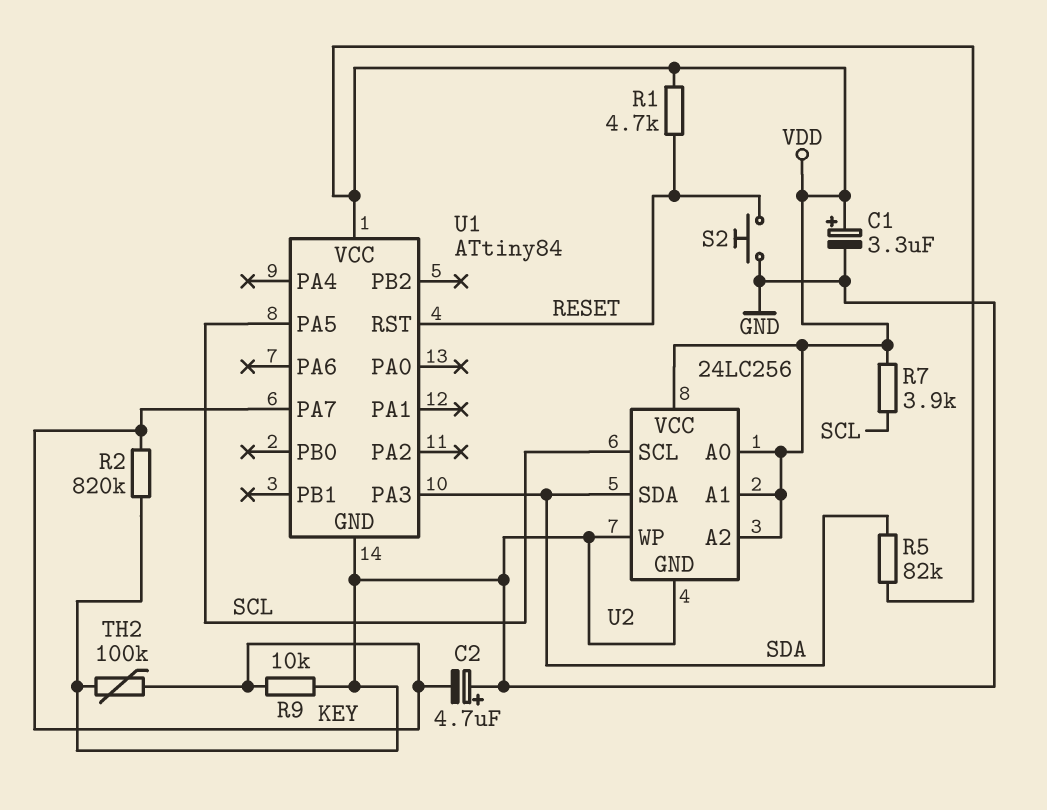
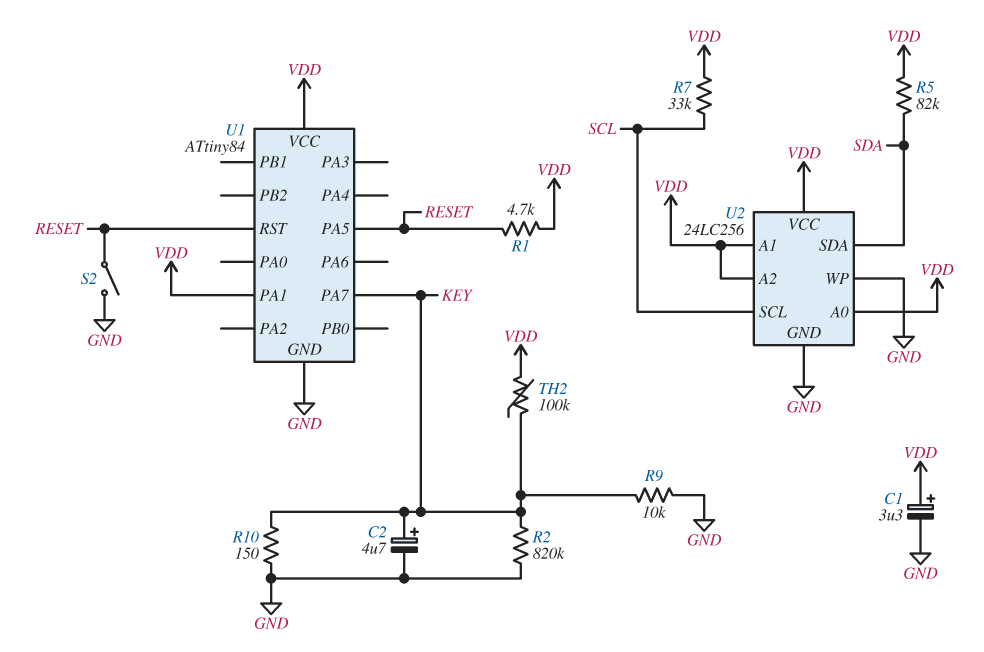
C2: 4.7uF (plus GND, minus KEY) -> 4.7uF (plus KEY, minus GND)
R7: 3.9k (SCL, VDD) -> 33k (SCL, VDD)
R10: none -> 150 (GND, KEY)
S2: button (GND, RESET) -> switch (GND, RESET)
TH2: 100k (GND, KEY) -> 100k (KEY, VDD)
U1 pin PA1: none -> VDD
U1 pin PA3: SDA -> none
U1 pin PA5: SCL -> RESET

